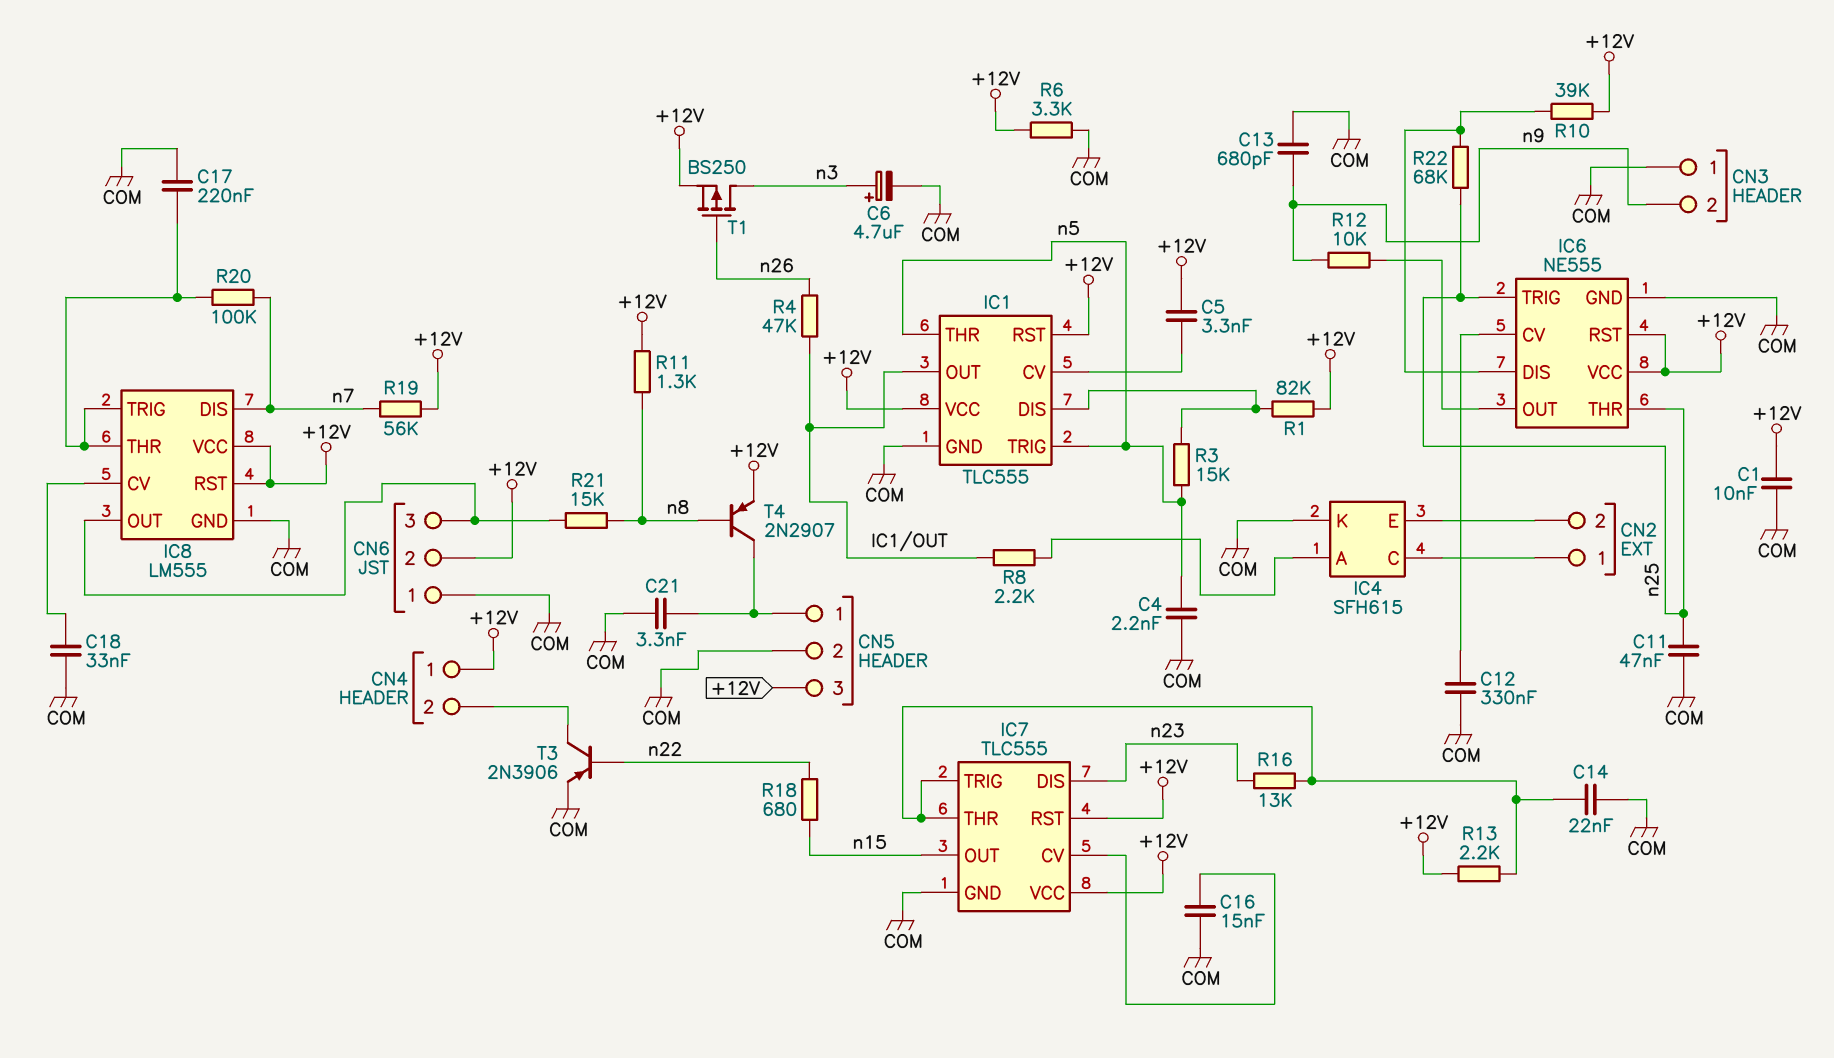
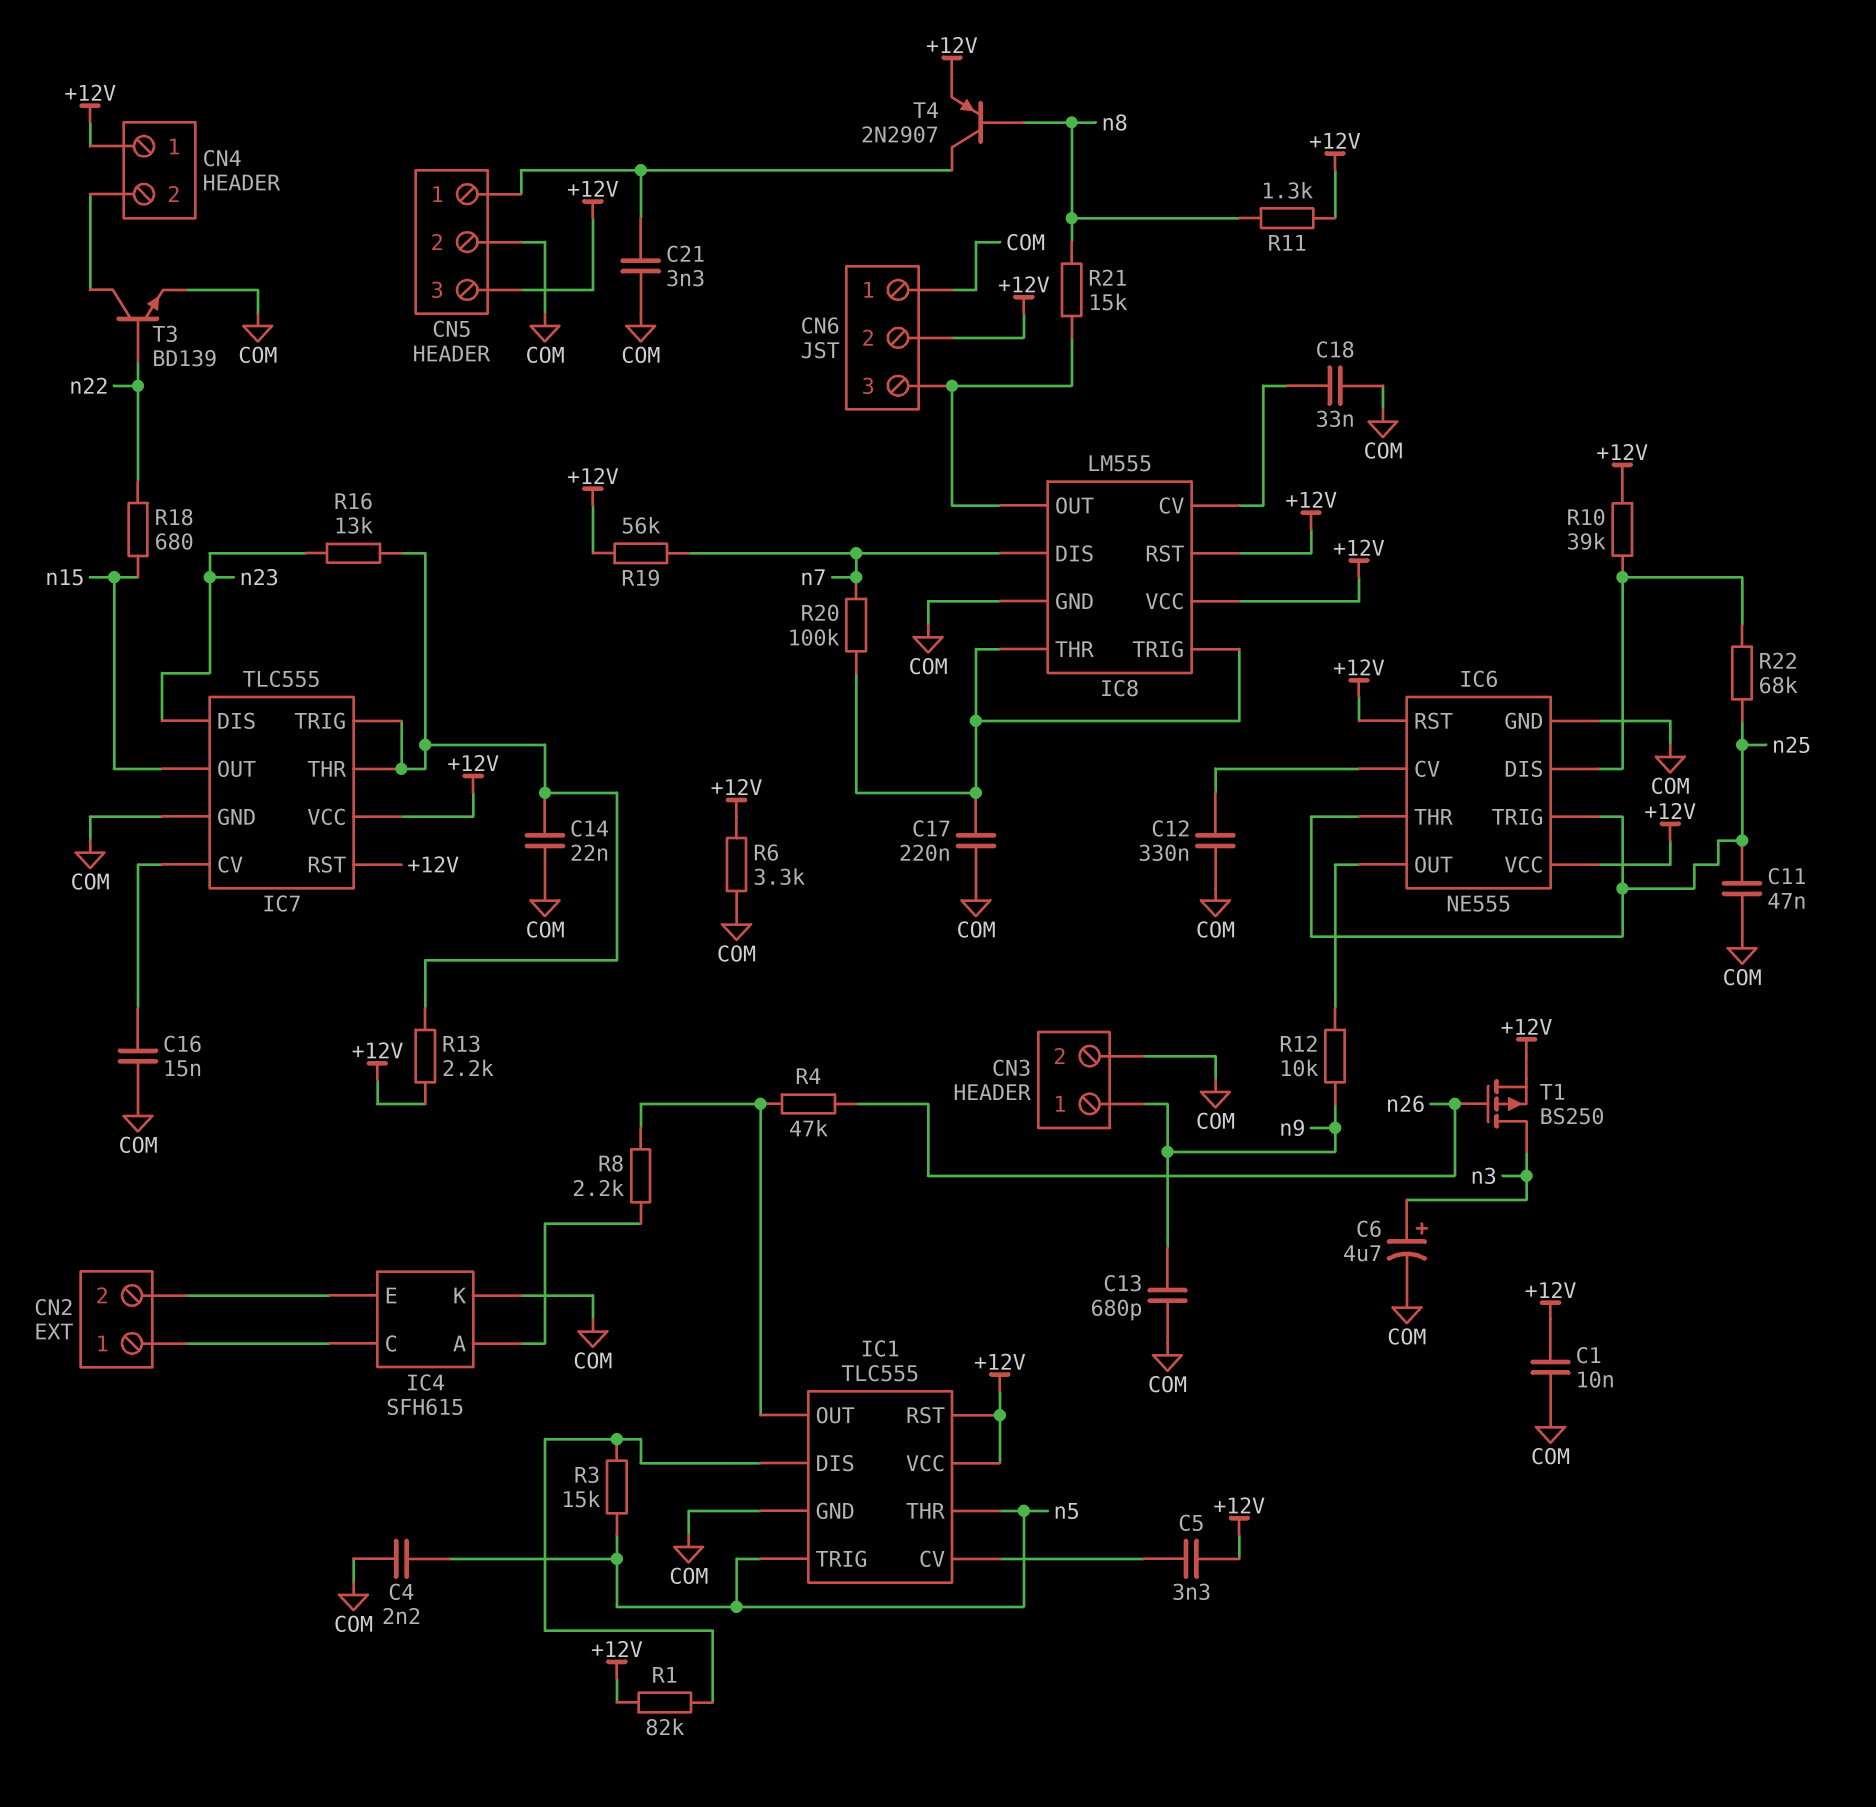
CN3 pin 1: COM -> n9
CN3 pin 2: n9 -> COM
T3: PNP 2N3906 (B n22, C CN4/2, E COM) -> NPN BD139 (B n22, C CN4/2, E COM)

